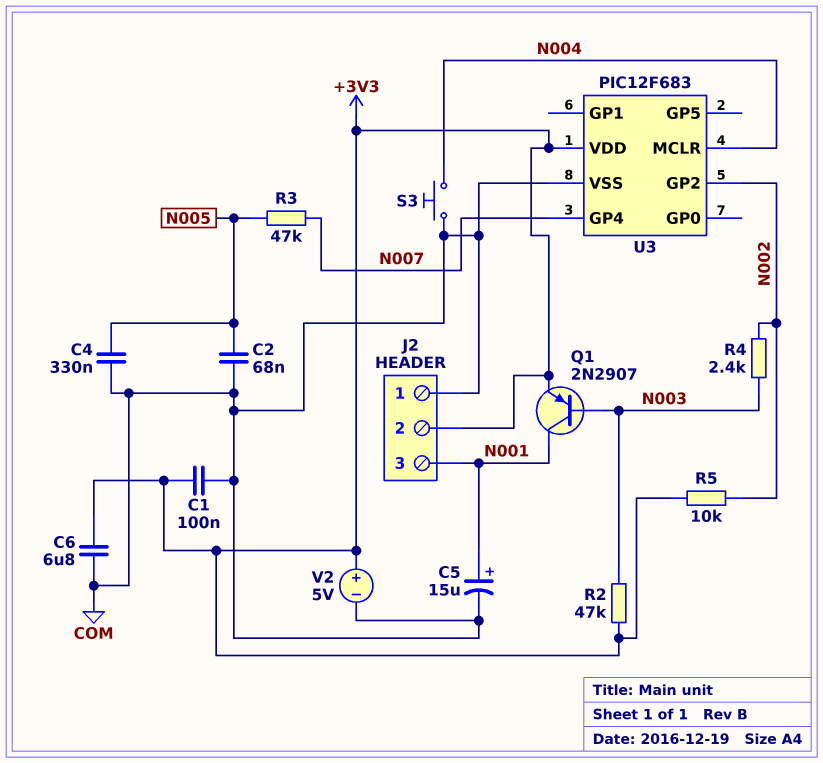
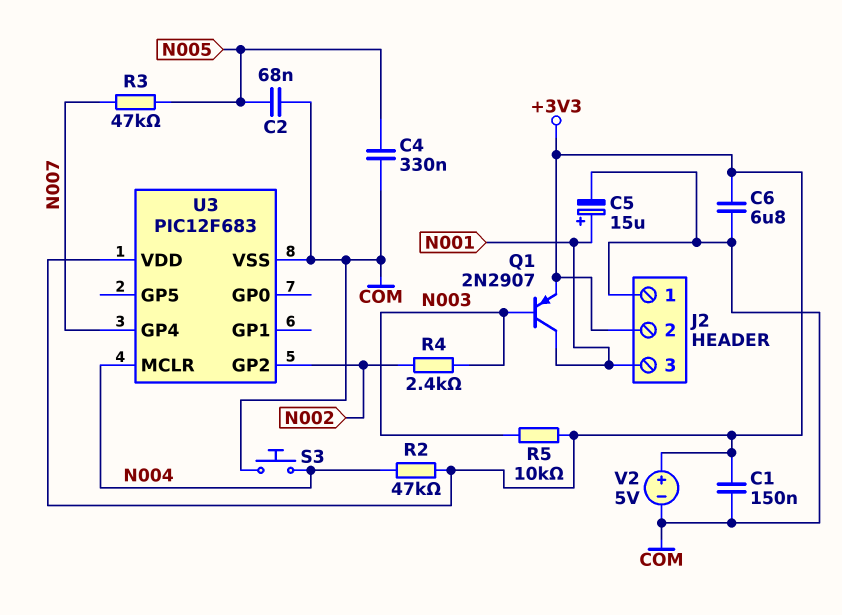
C1: 100nF (+3V3, COM) -> 150nF (+3V3, COM)
R2: 47k (+3V3, N003) -> 47k (+3V3, N004)
R5: 10k (+3V3, N002) -> 10k (+3V3, N003)

